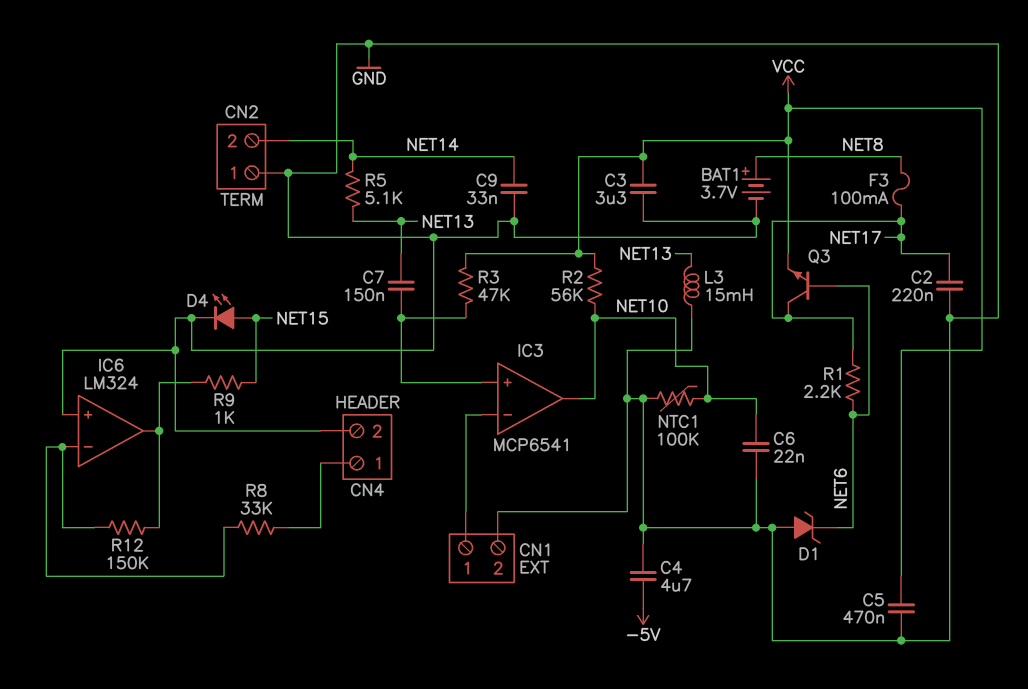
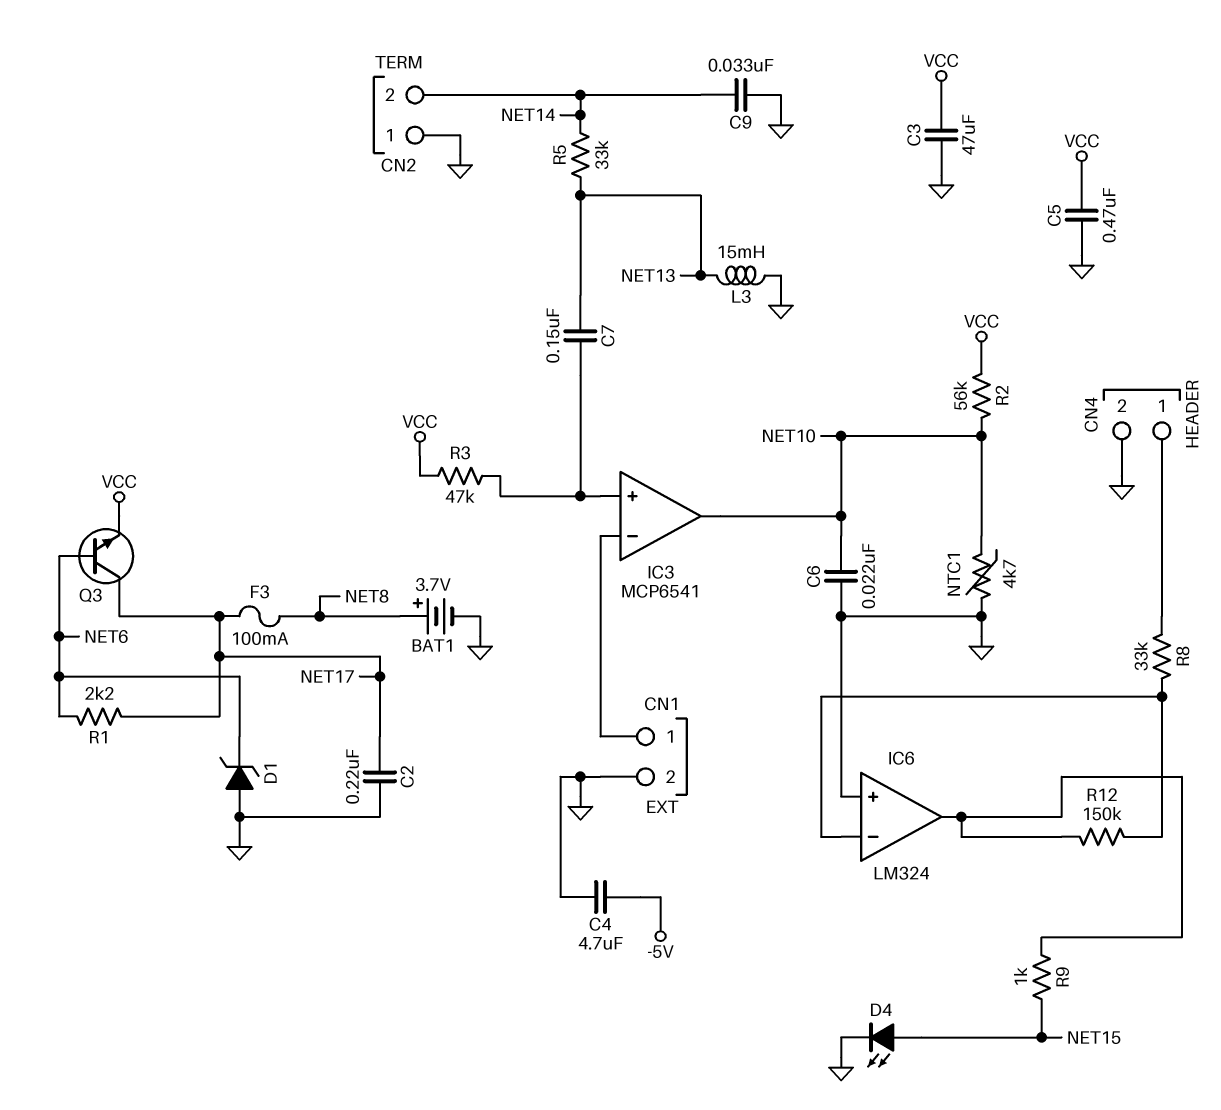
C3: 3.3uF (GND, VCC) -> 47uF (GND, VCC)
NTC1: 100k (GND, NET10) -> 4.7k (GND, NET10)
R5: 5.1k (NET13, NET14) -> 33k (NET13, NET14)

